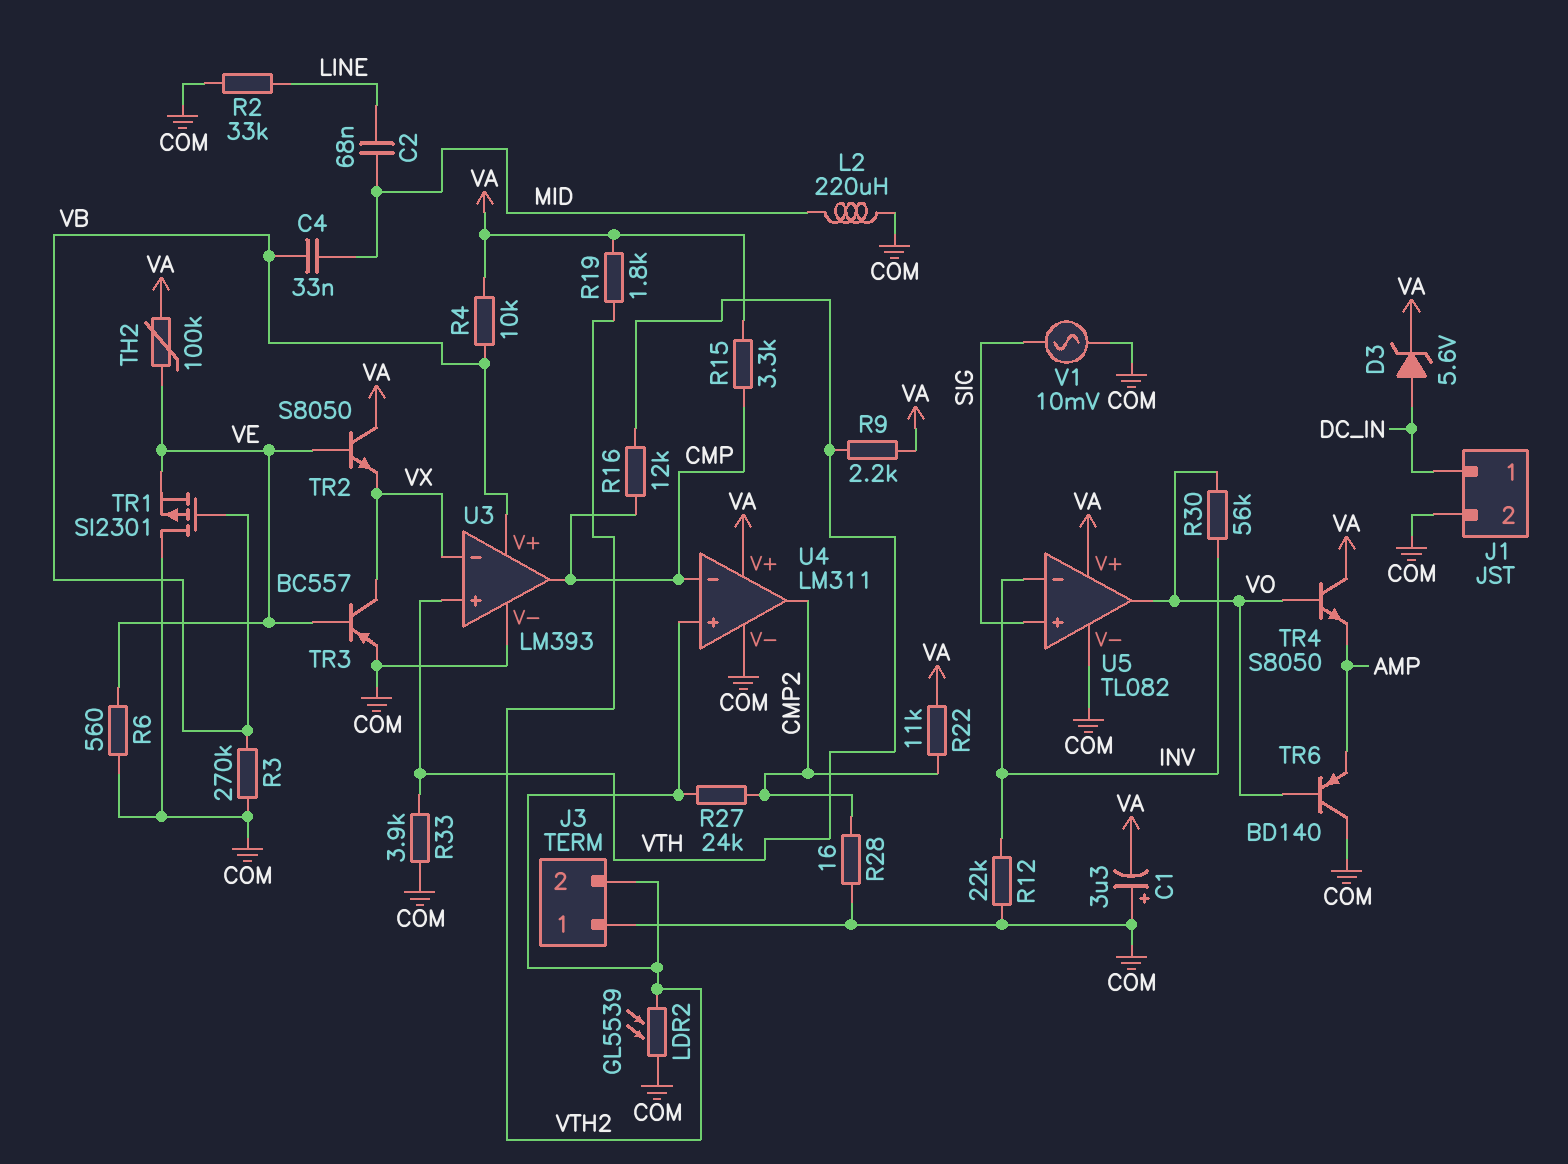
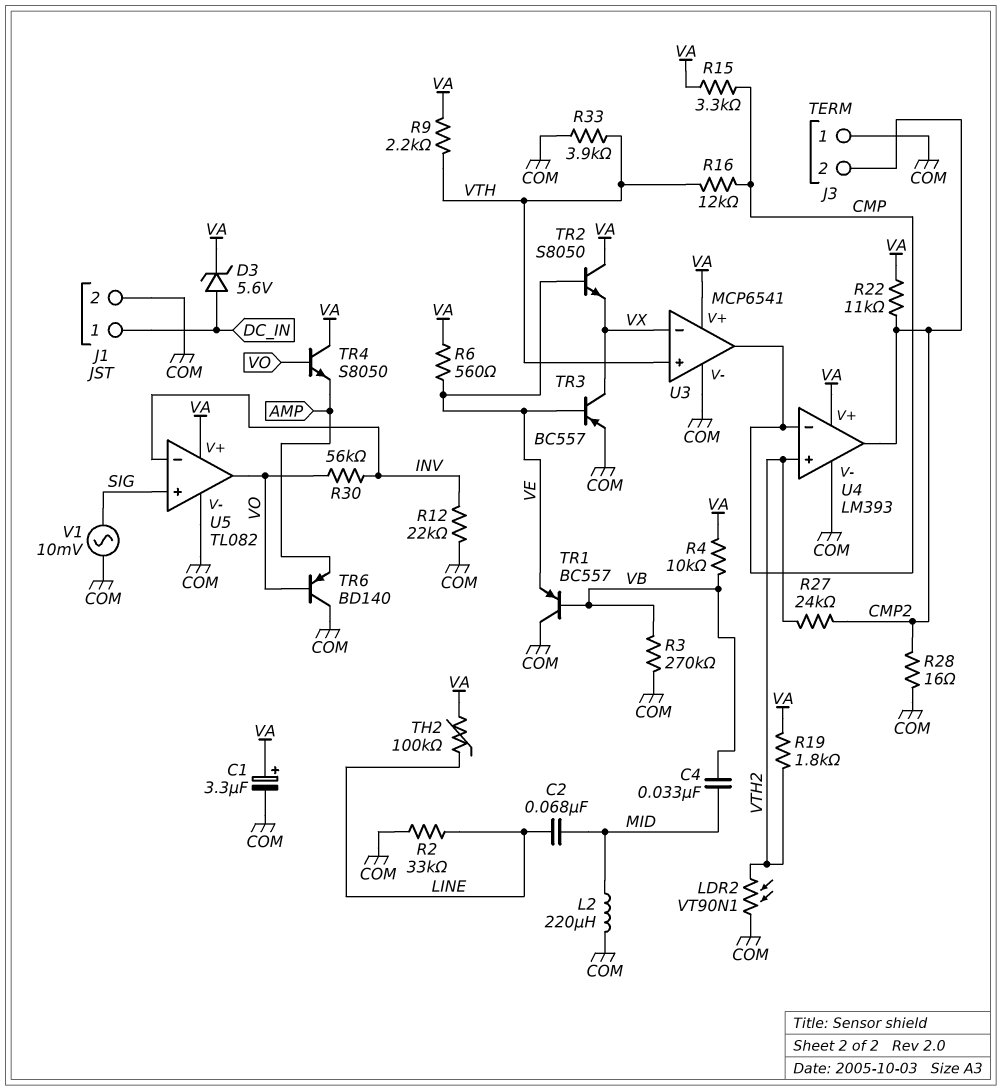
C1: 3.3uF (plus COM, minus VA) -> 3.3uF (plus VA, minus COM)
J3 pin 2: VTH2 -> CMP2
LDR2: GL5539 (COM, VTH2) -> VT90N1 (COM, VTH2)
R6: 560 (COM, VE) -> 560 (VA, VE)
TH2: 100k (VA, VE) -> 100k (LINE, VA)
TR1: PMOS SI2301 (G VB, D COM, S VE) -> PNP BC557 (B VB, C COM, E VE)
U3: LM393 -> MCP6541
U3 pin V+: VB -> VA
U4: LM311 -> LM393

